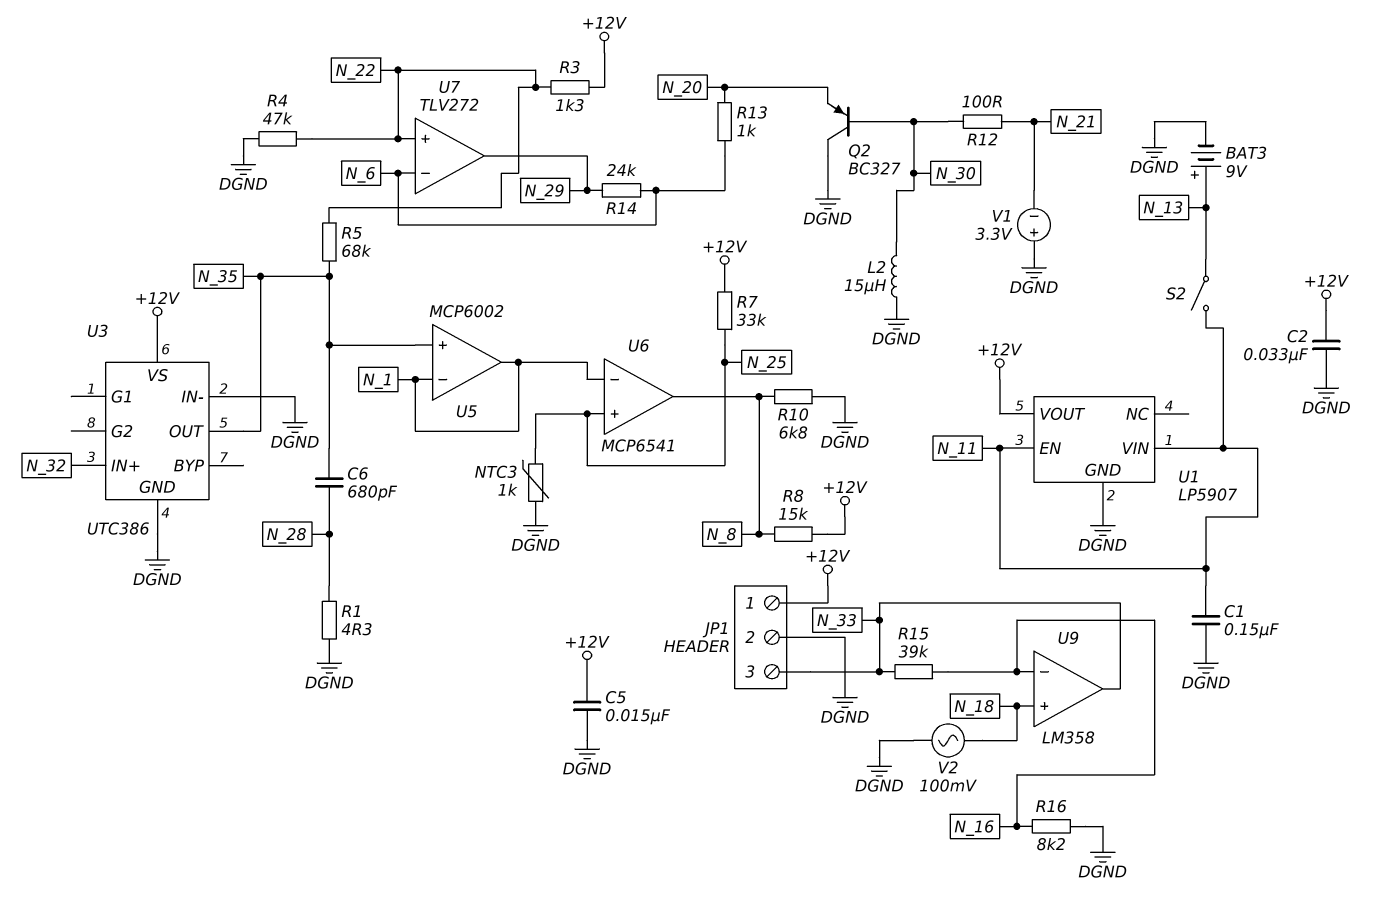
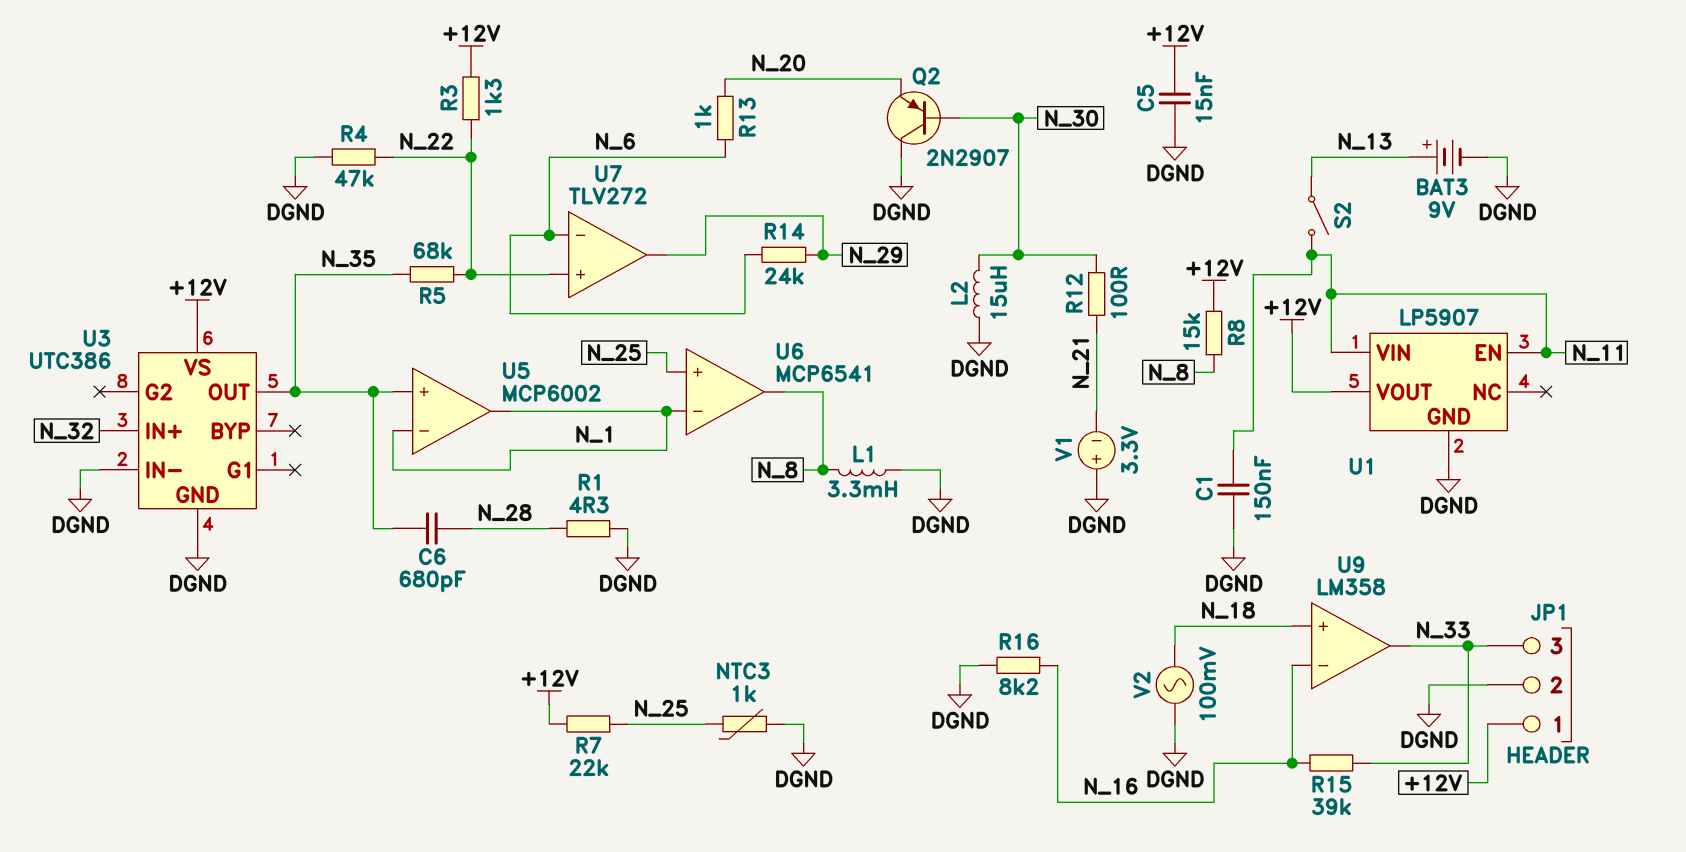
C2: 33nF (+12V, DGND) -> none
L1: none -> 3.3mH (DGND, N_8)
Q2: PNP BC327 (B N_30, C DGND, E N_20) -> PNP 2N2907 (B N_30, C DGND, E N_20)
R7: 33k (+12V, N_25) -> 22k (+12V, N_25)
R10: 6.8k (DGND, N_8) -> none

